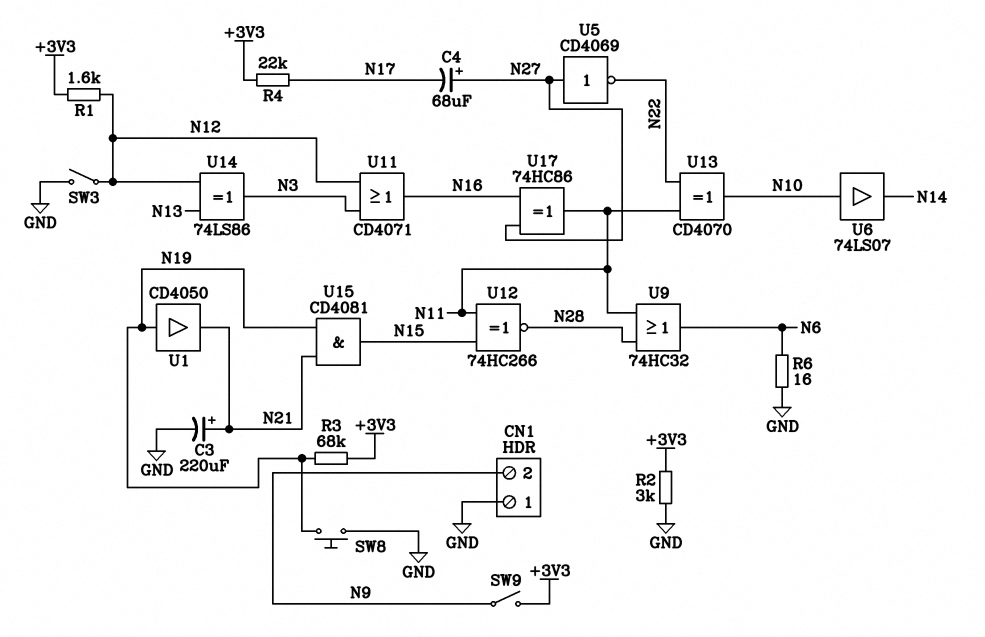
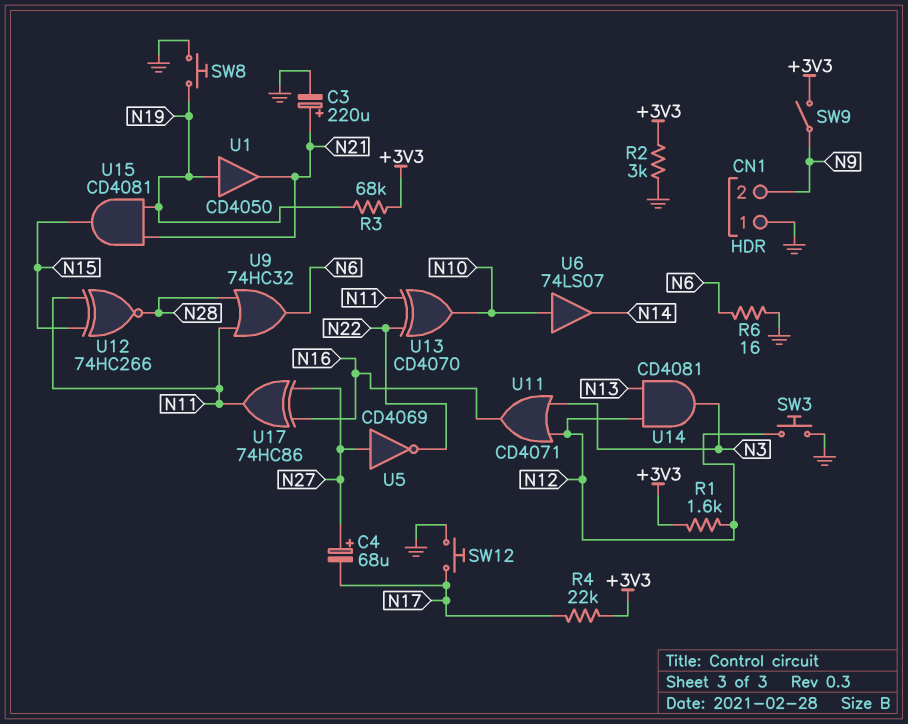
SW3: switch (GND, N12) -> button (GND, N12)
SW12: none -> button (GND, N17)
U14: XOR 74LS86 (in N12, in N13, out N3) -> AND CD4081 (in N12, in N13, out N3)

